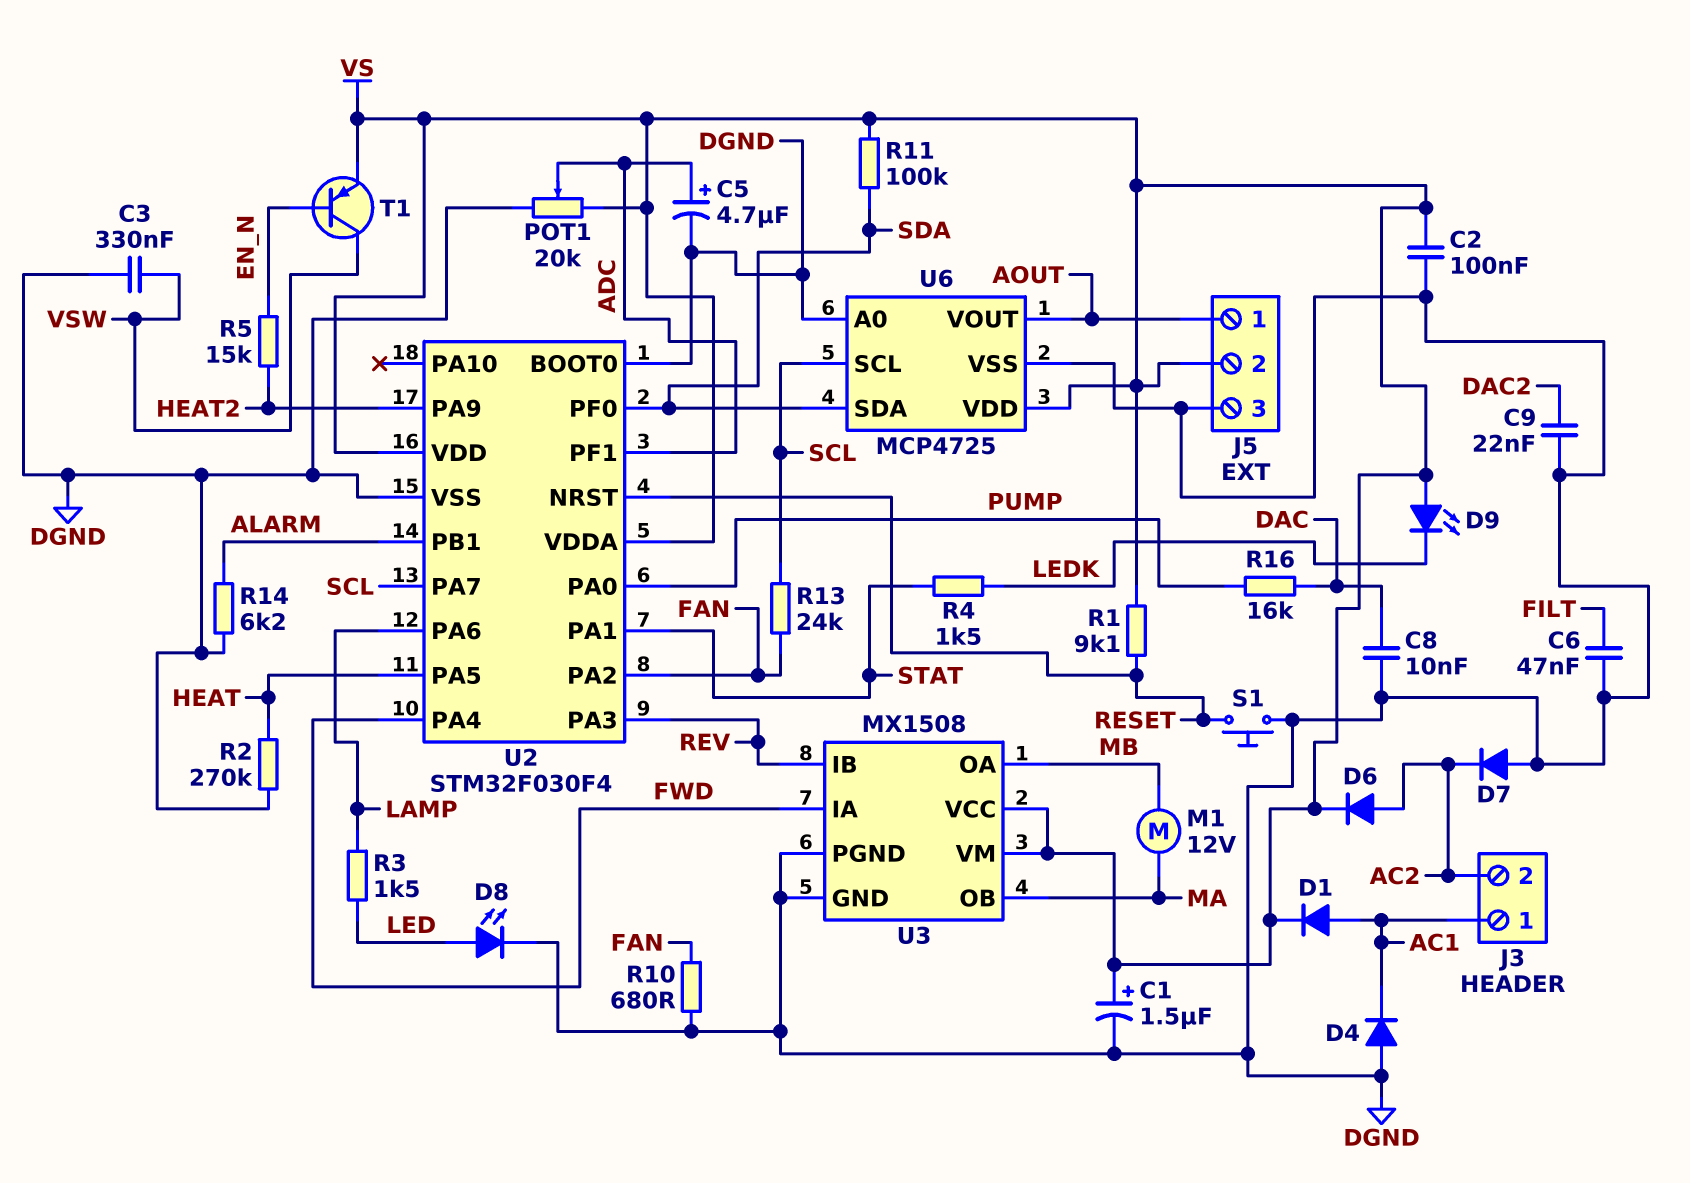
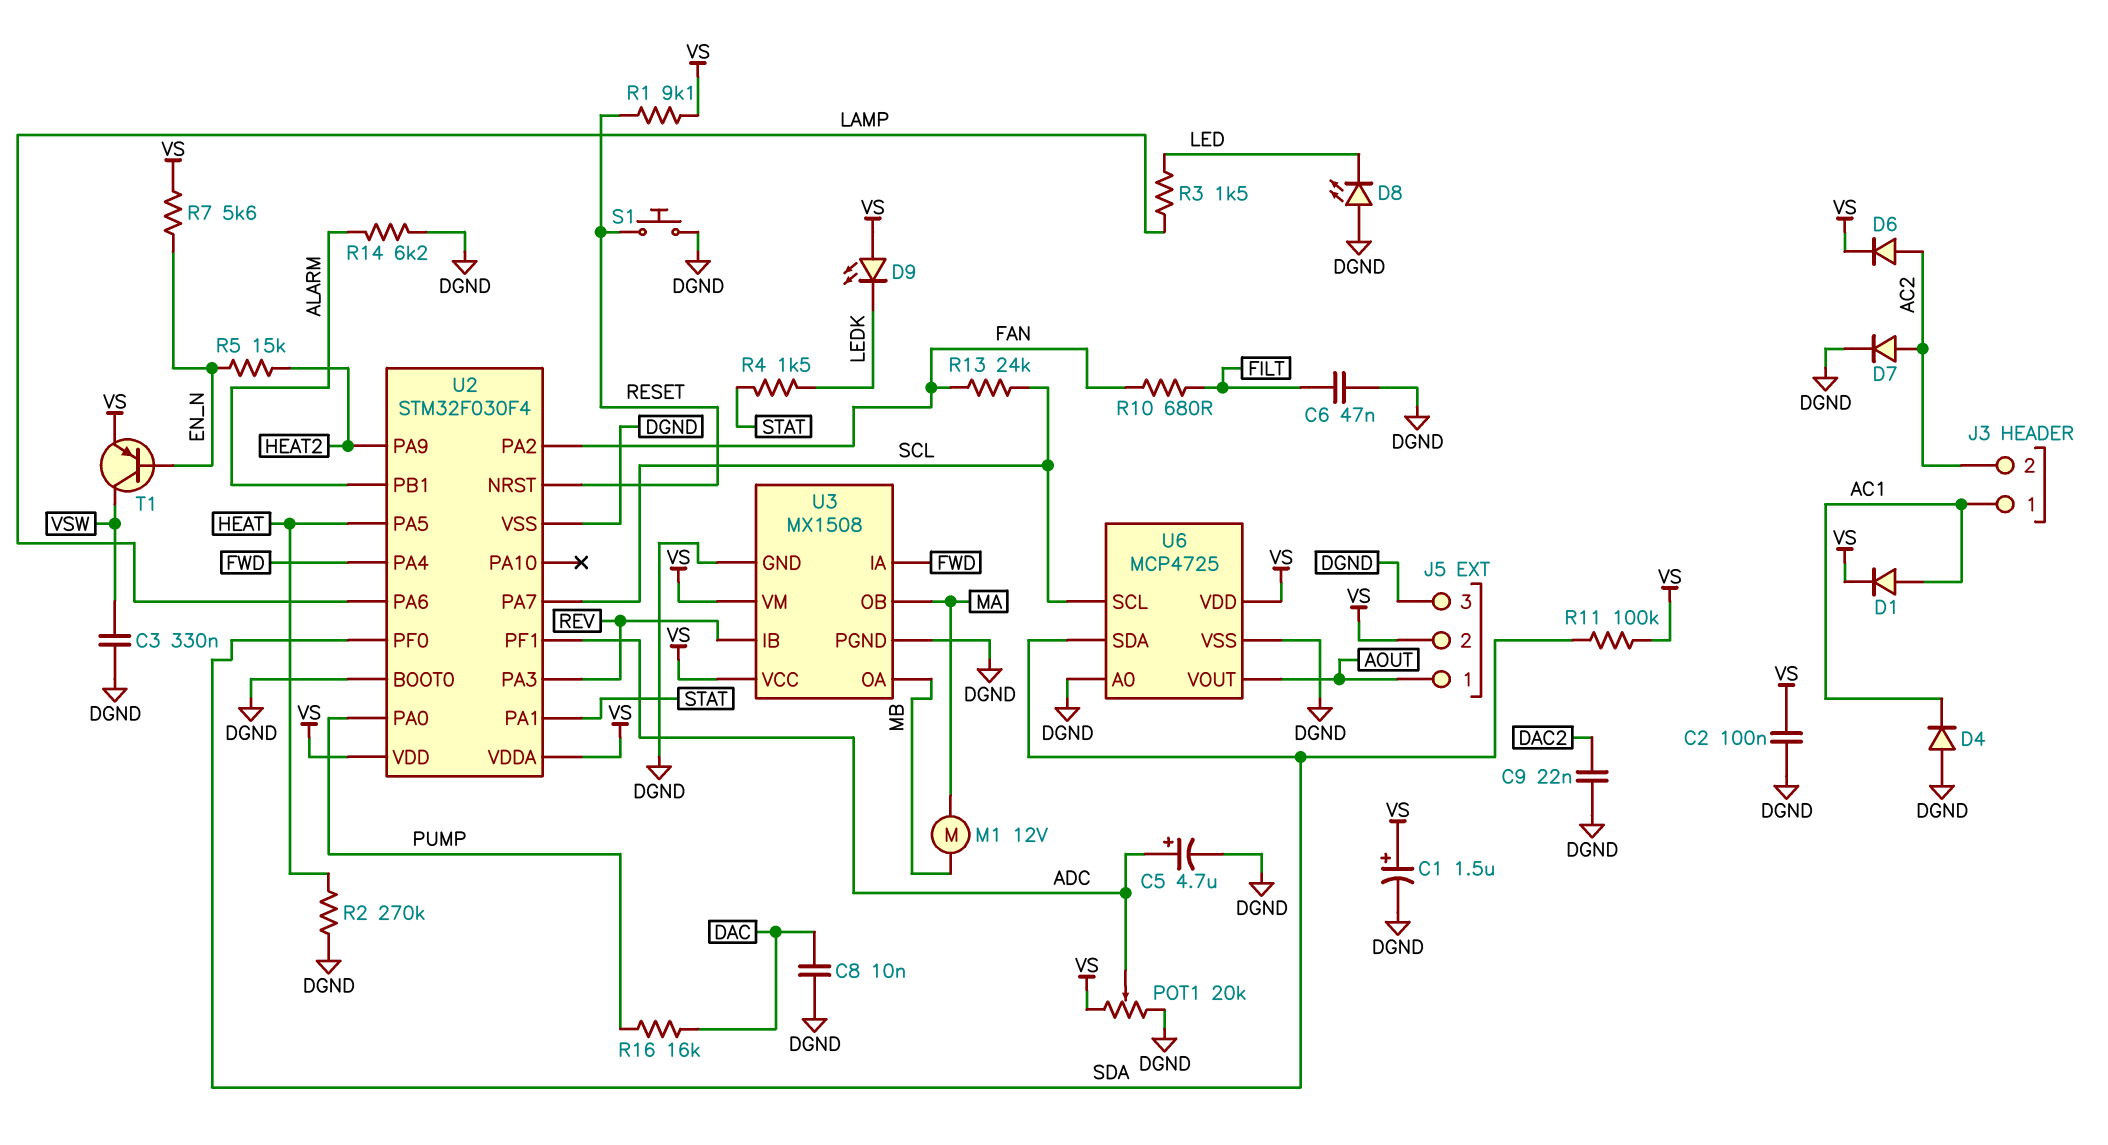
D7: diode (A DGND, K AC2) -> diode (A AC2, K DGND)
D8: LED (A LED, K DGND) -> LED (A DGND, K LED)
R7: none -> 5.6k (EN_N, VS)
R10: 680 (DGND, FAN) -> 680 (FAN, FILT)

